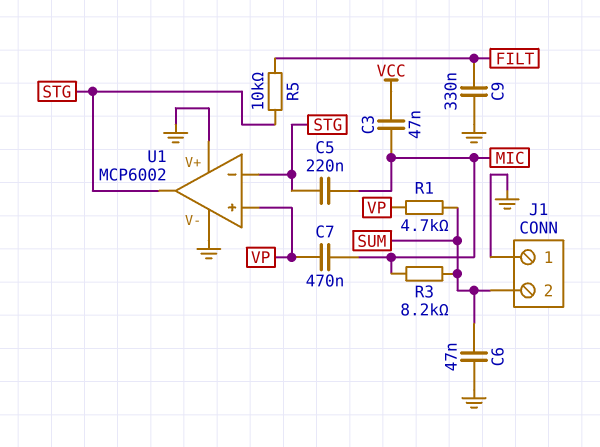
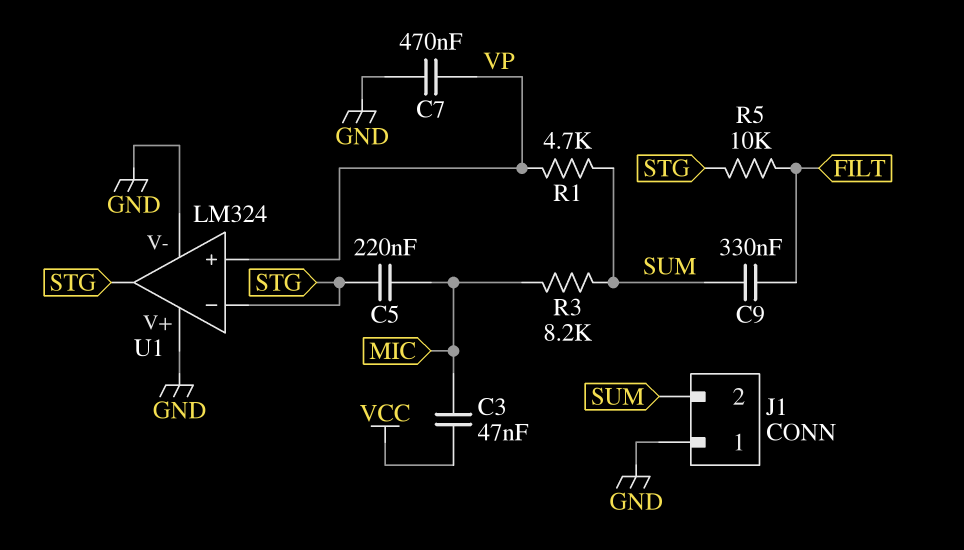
C6: 47nF (GND, SUM) -> none
C7: 470nF (MIC, VP) -> 470nF (GND, VP)
C9: 330nF (FILT, GND) -> 330nF (FILT, SUM)
U1: MCP6002 -> LM324

